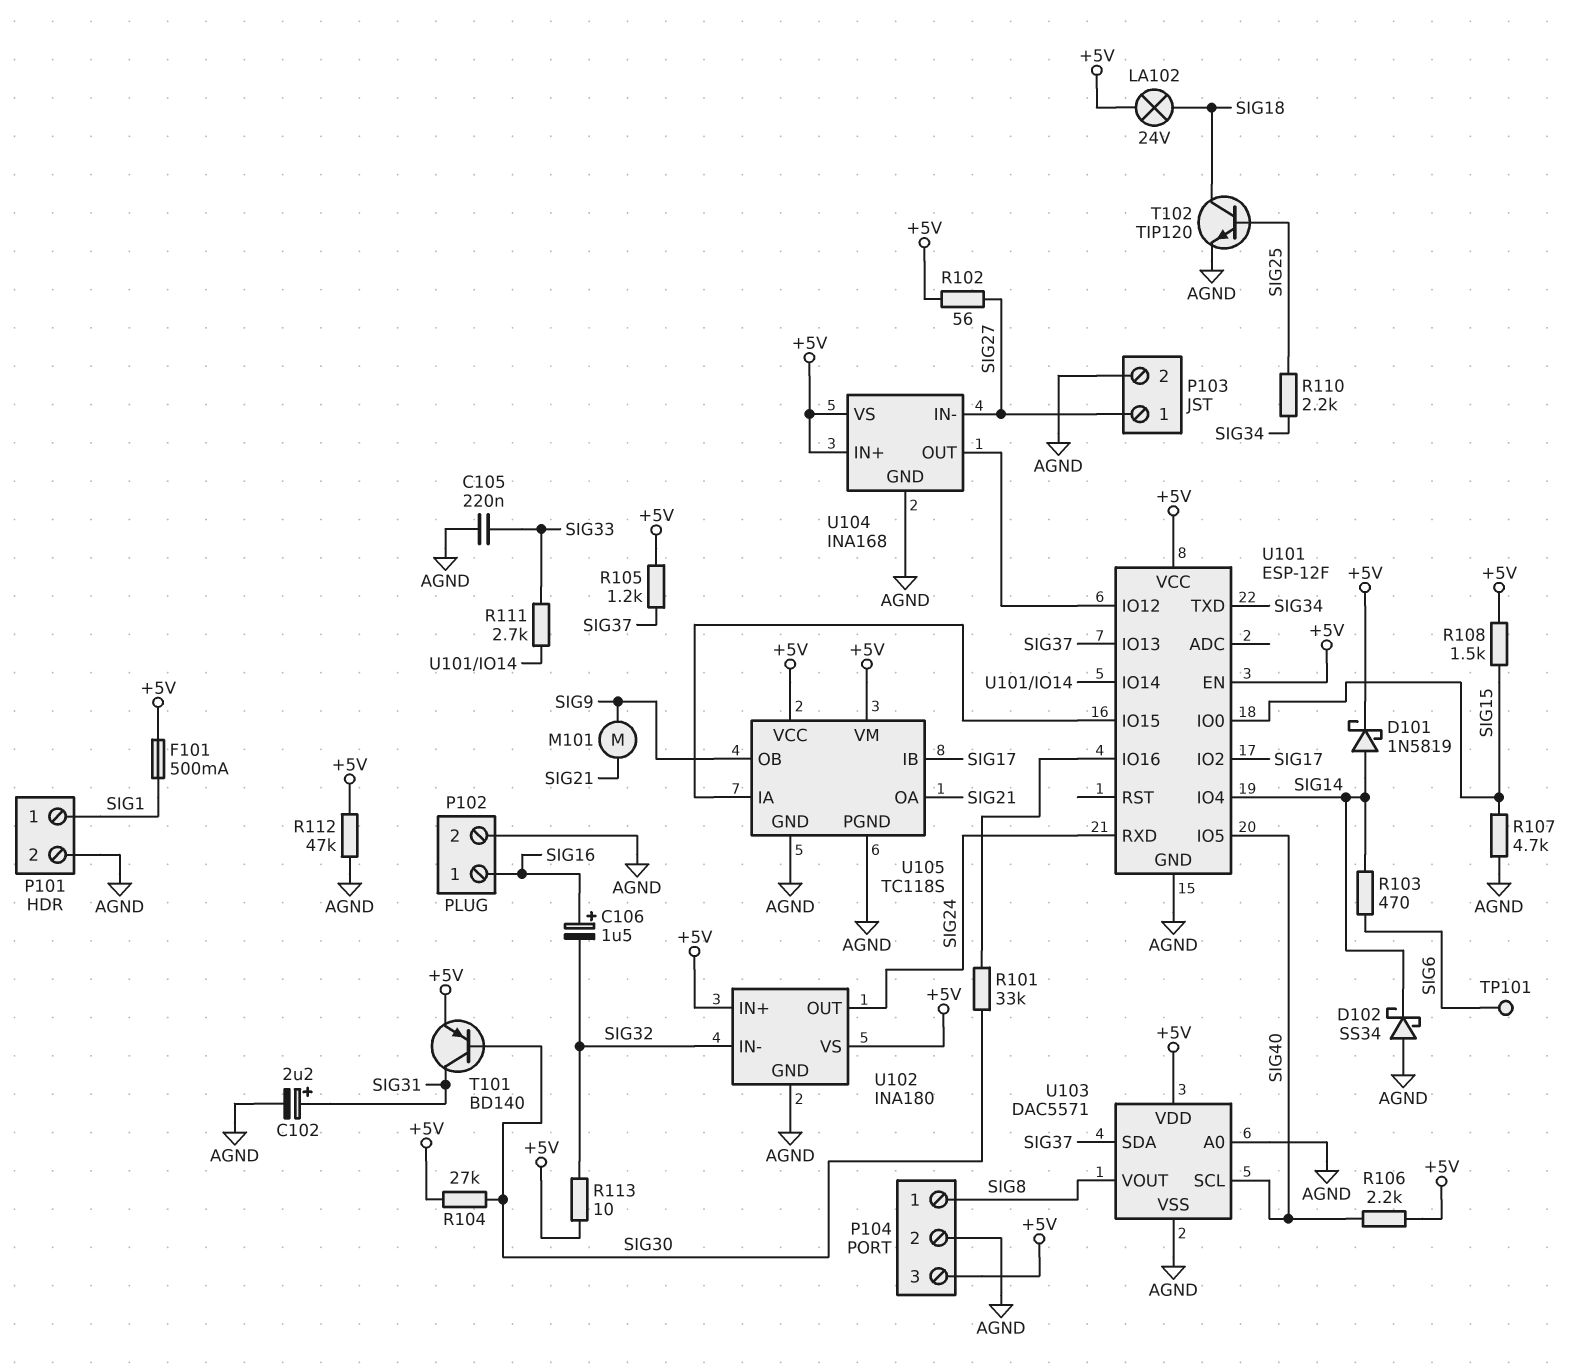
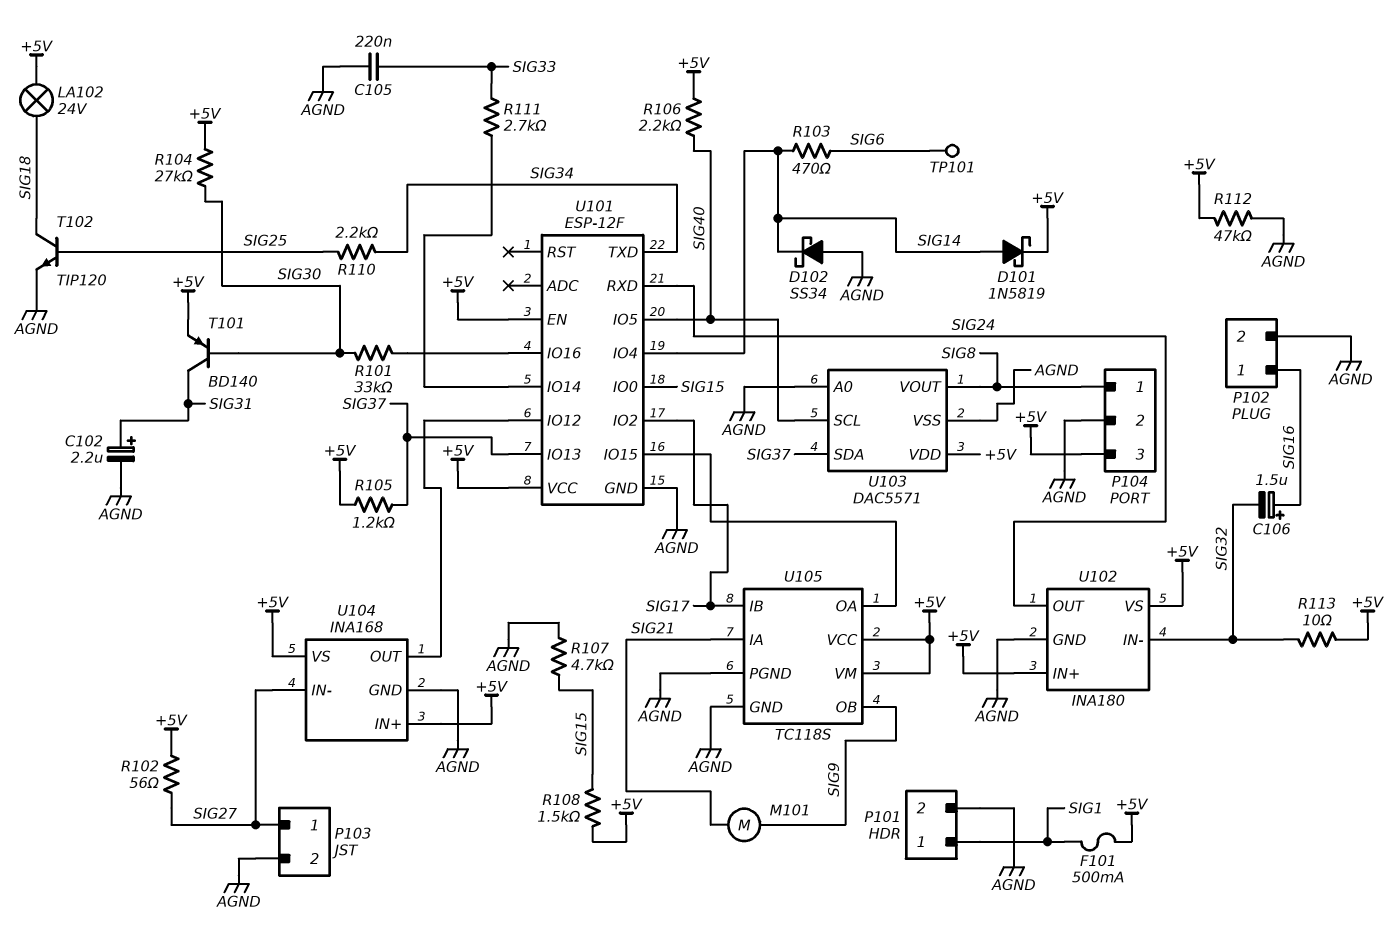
U105 pin IA: U101/IO15 -> SIG21
U105 pin OA: SIG21 -> U101/IO15

